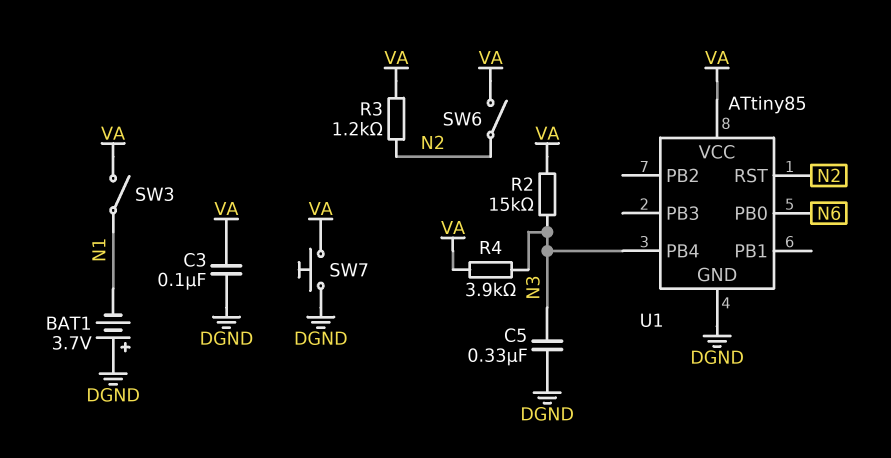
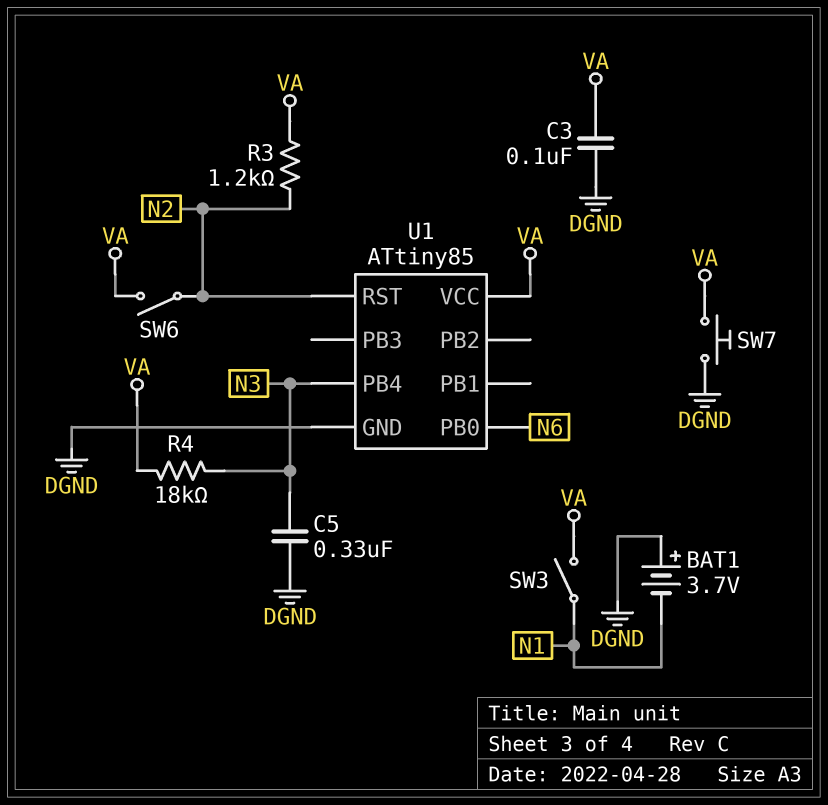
R2: 15k (N3, VA) -> none
R4: 3.9k (N3, VA) -> 18k (N3, VA)

